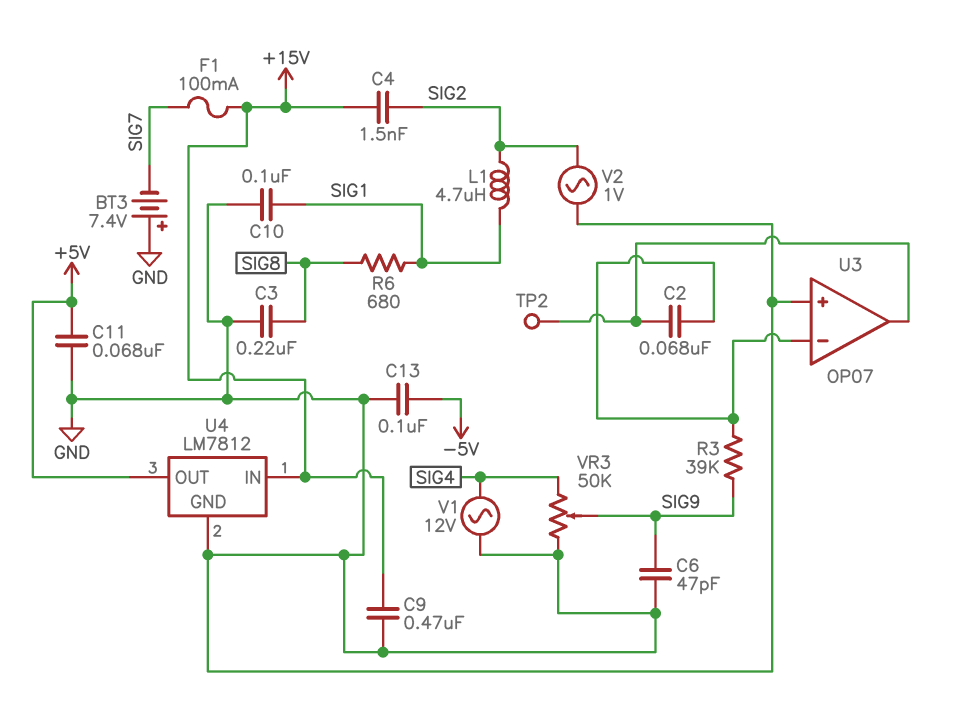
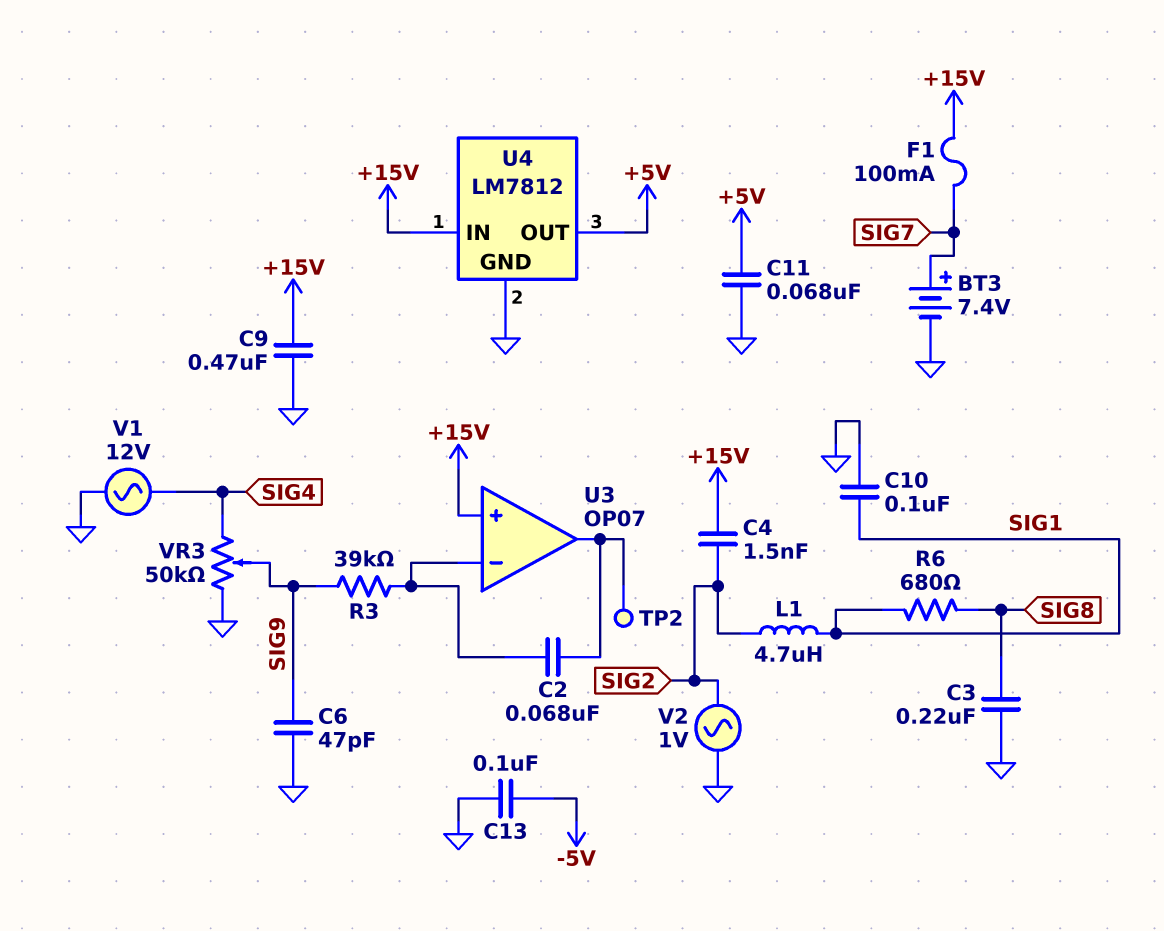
BT3: 7.4V (plus GND, minus SIG7) -> 7.4V (plus SIG7, minus GND)
U3 pin in+: GND -> +15V

